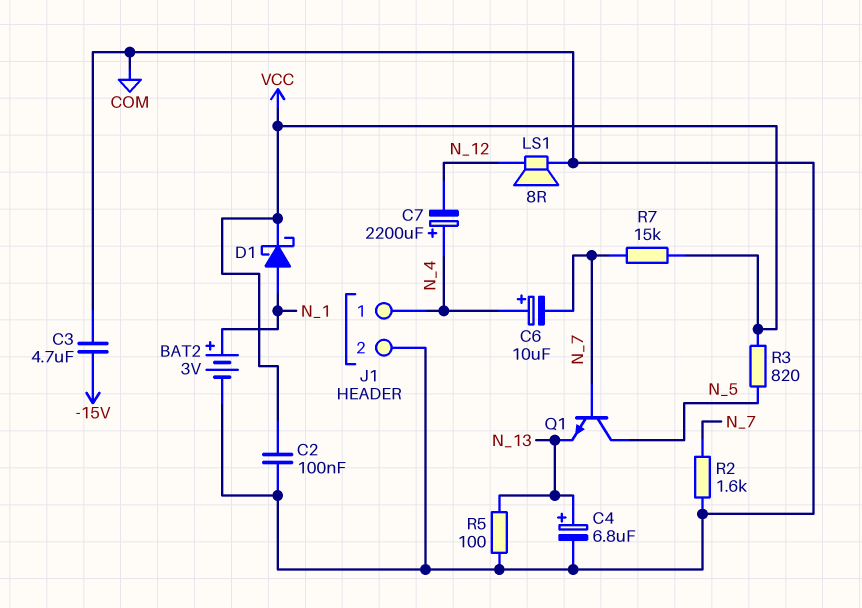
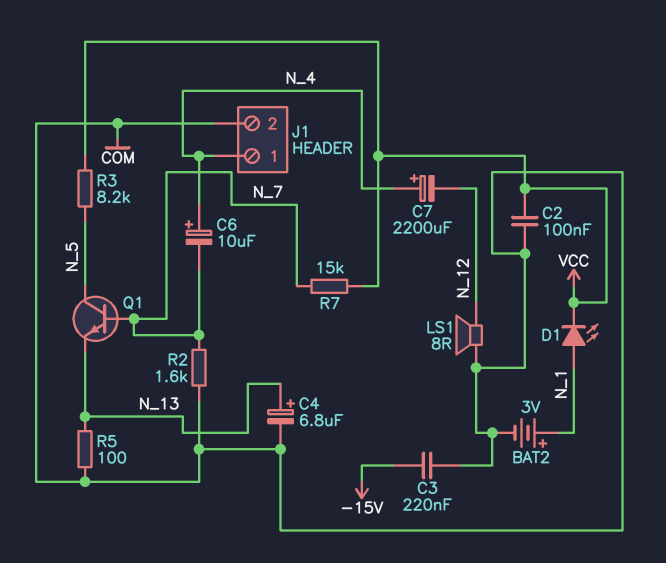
C3: 4.7uF (-15V, COM) -> 220nF (-15V, COM)
D1: schottky (A N_1, K VCC) -> LED (A N_1, K VCC)
R3: 820 (N_5, VCC) -> 8.2k (N_5, VCC)

